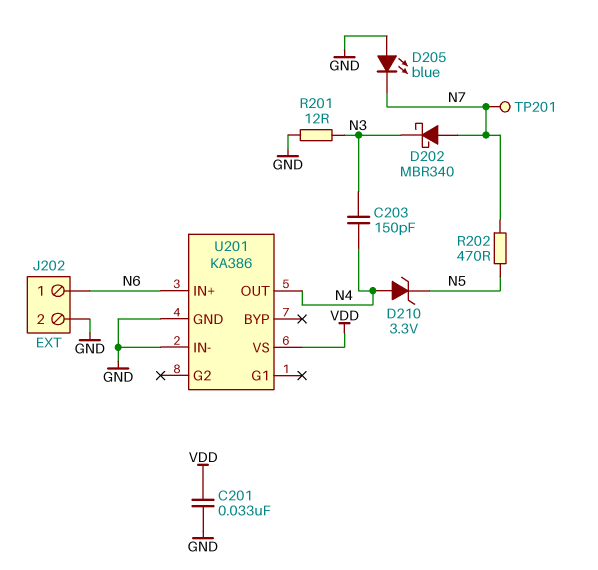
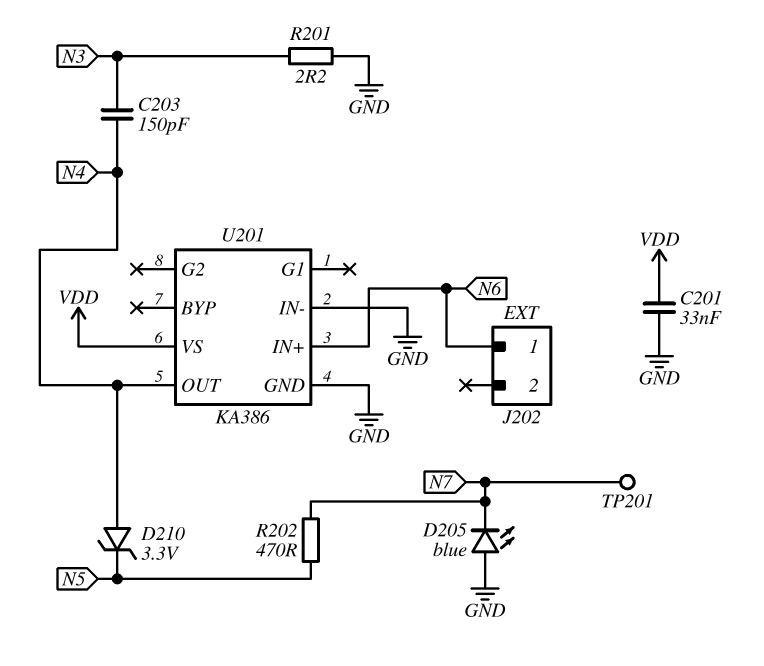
D202: schottky MBR340 (A N7, K N3) -> none
J202 pin 2: GND -> none
R201: 12 (GND, N3) -> 2.2 (GND, N3)

